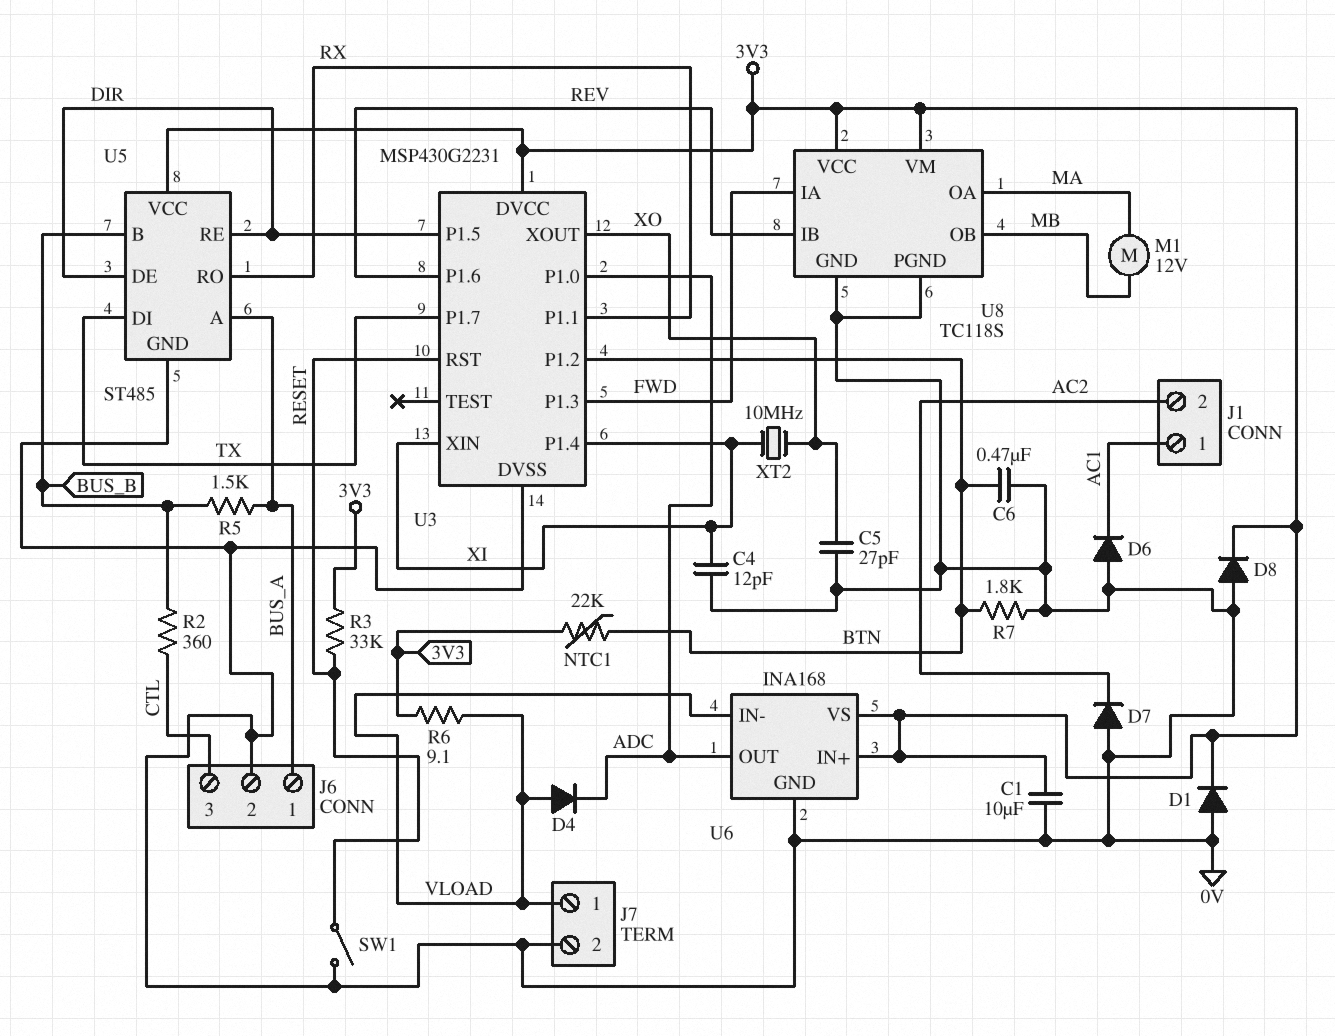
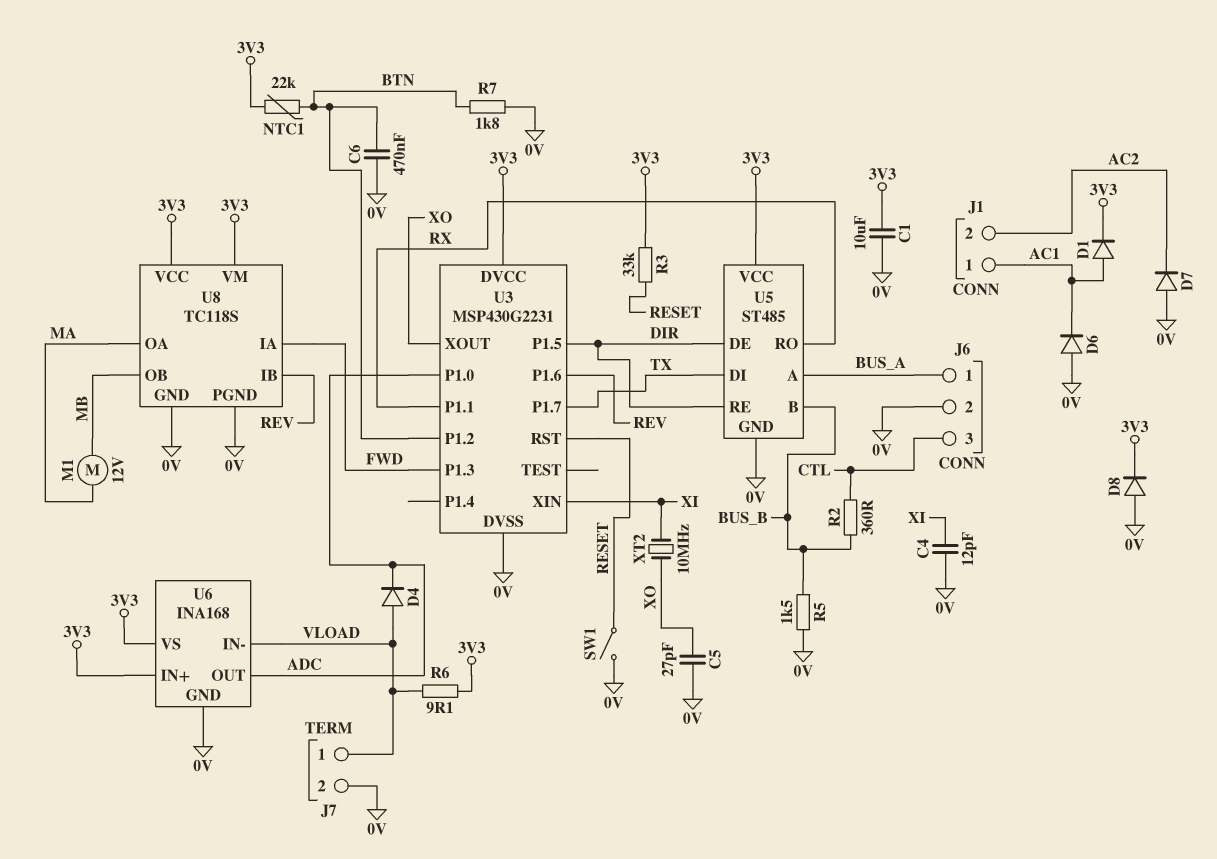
D1: diode (A 0V, K 3V3) -> diode (A AC1, K 3V3)
R5: 1.5k (BUS_A, BUS_B) -> 1.5k (0V, BUS_B)
U3 pin P1.4: XI -> none

